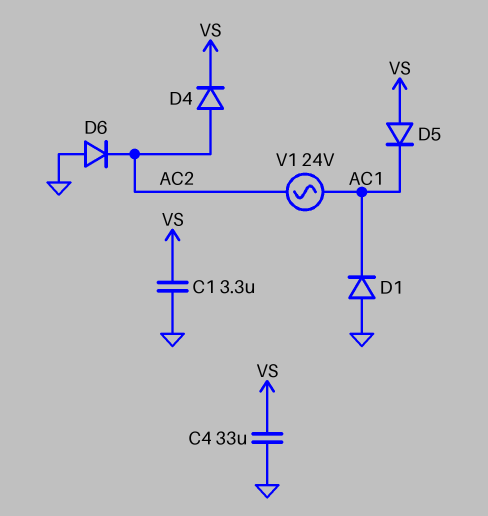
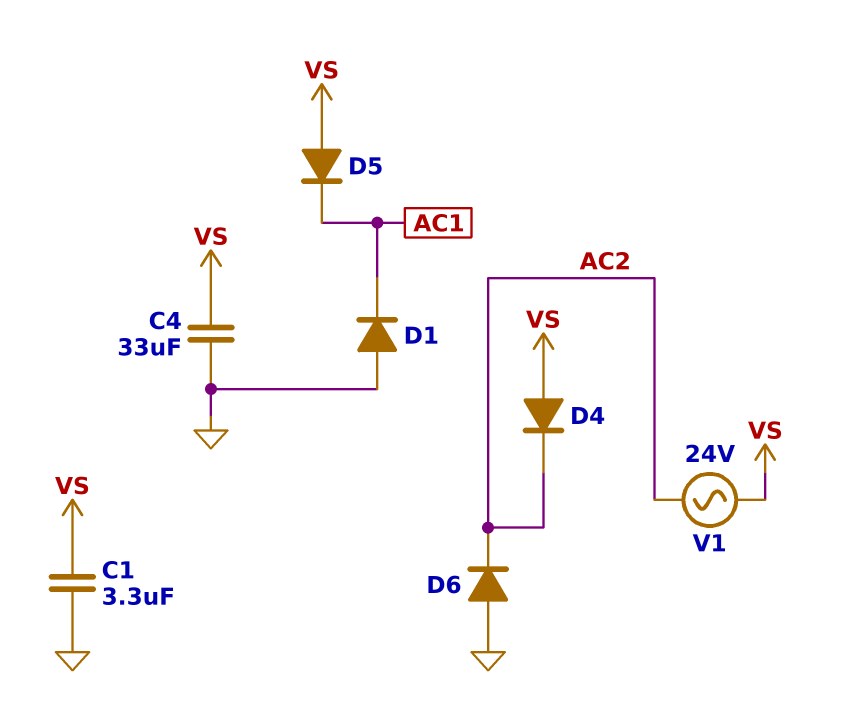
D4: diode (A AC2, K VS) -> diode (A VS, K AC2)
V1: AC 24V (AC1, AC2) -> AC 24V (AC2, VS)

